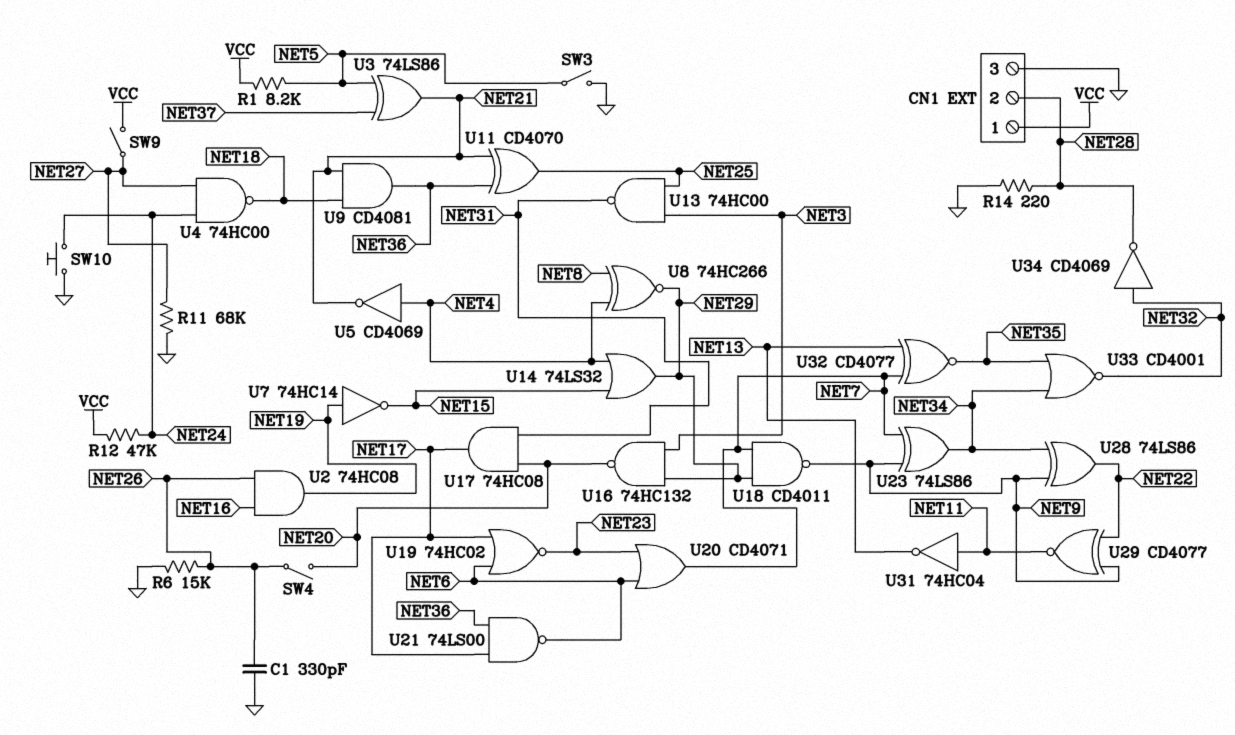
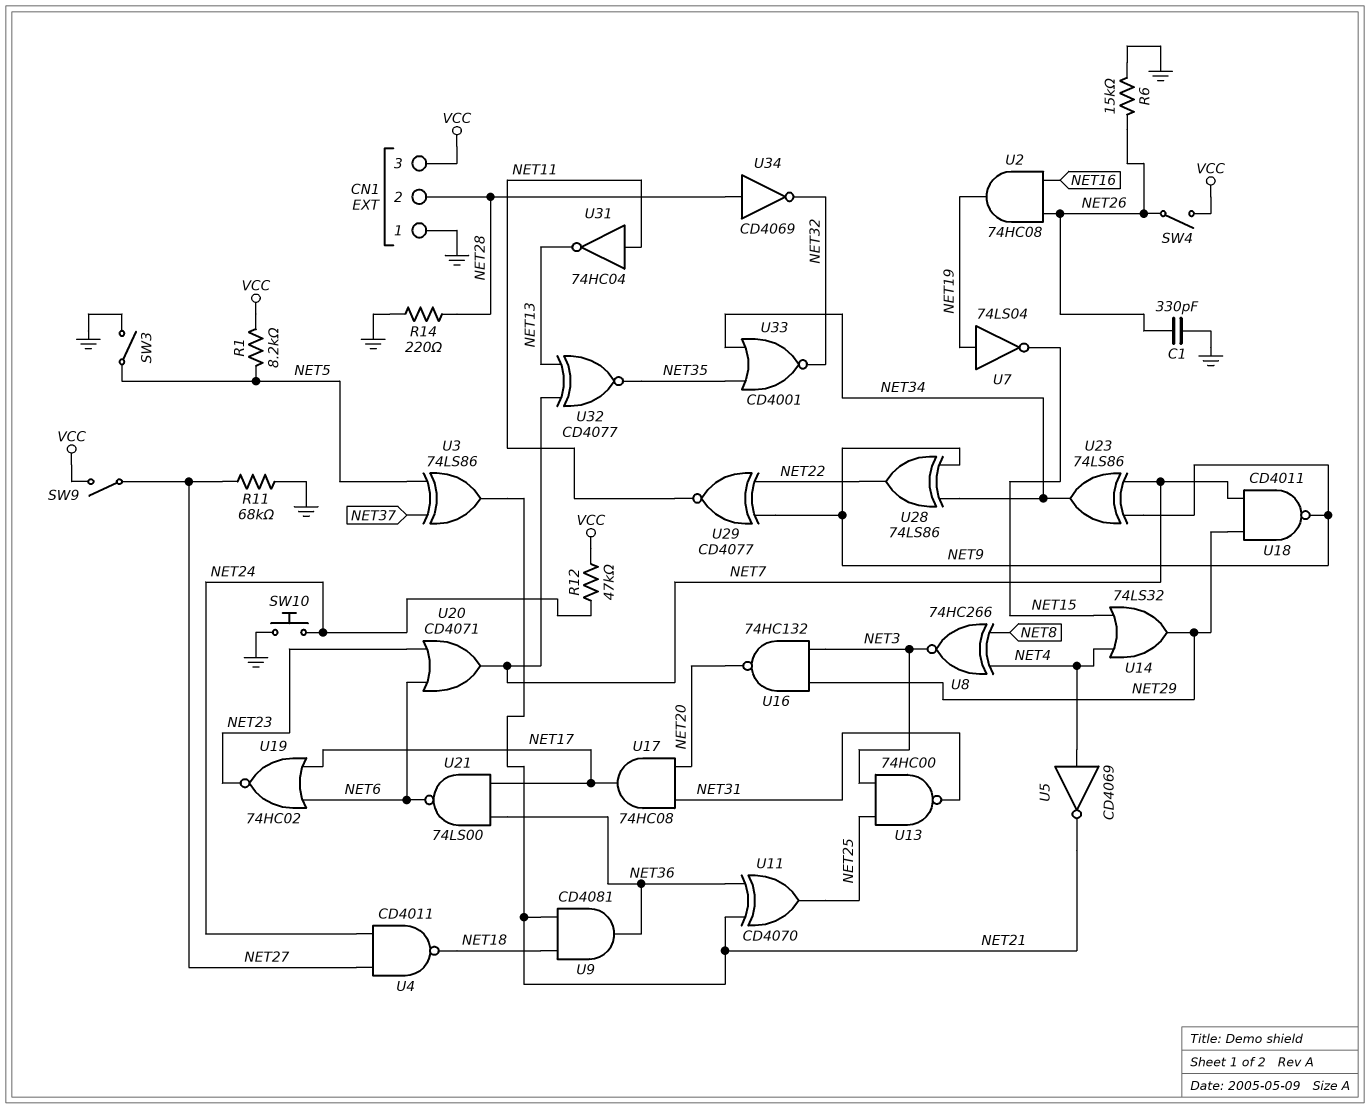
CN1 pin 1: VCC -> GND
CN1 pin 3: GND -> VCC
SW4: switch (NET20, NET26) -> switch (NET26, VCC)
U4: NAND 74HC00 (in NET24, in NET27, out NET18) -> NAND CD4011 (in NET24, in NET27, out NET18)
U7: NOT 74HC14 (in NET19, out NET15) -> NOT 74LS04 (in NET19, out NET15)
U8: XNOR 74HC266 (in NET4, in NET8, out NET29) -> XNOR 74HC266 (in NET4, in NET8, out NET3)
U34: NOT CD4069 (in NET32, out NET28) -> NOT CD4069 (in NET28, out NET32)

